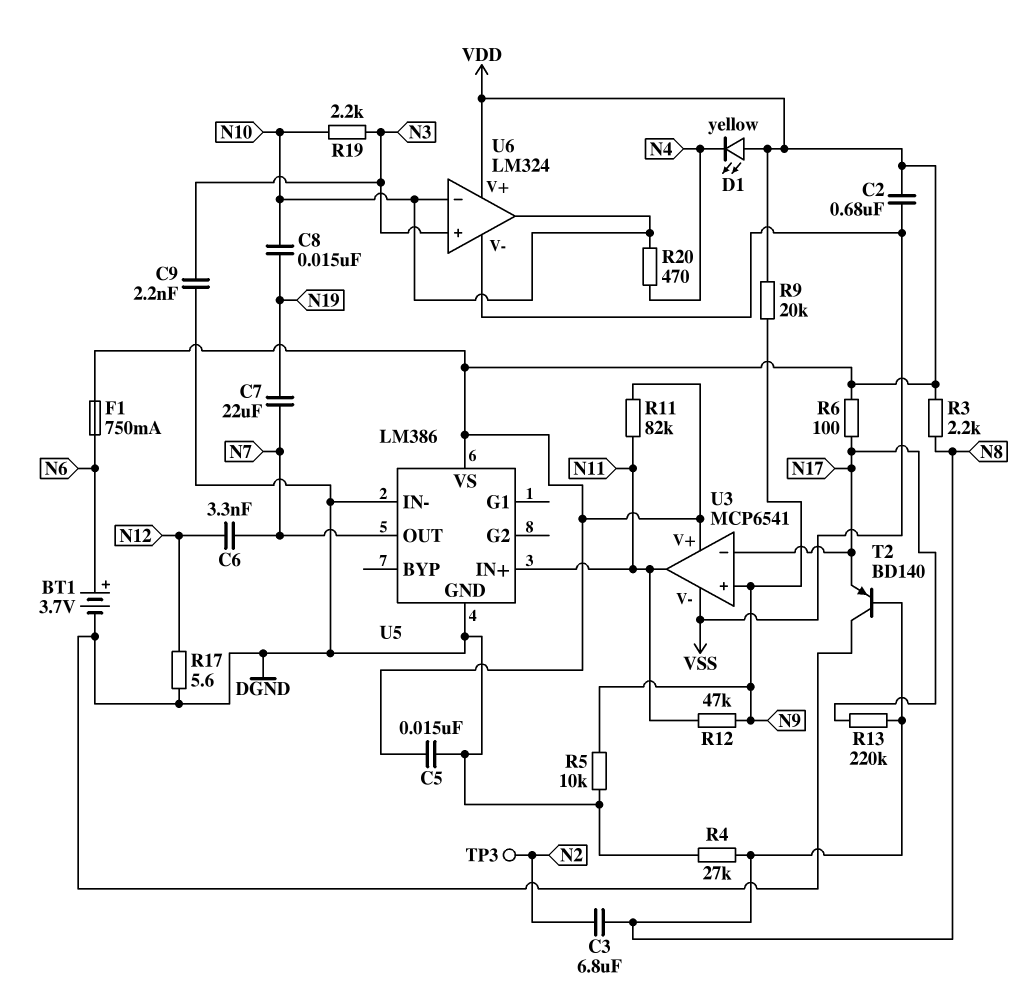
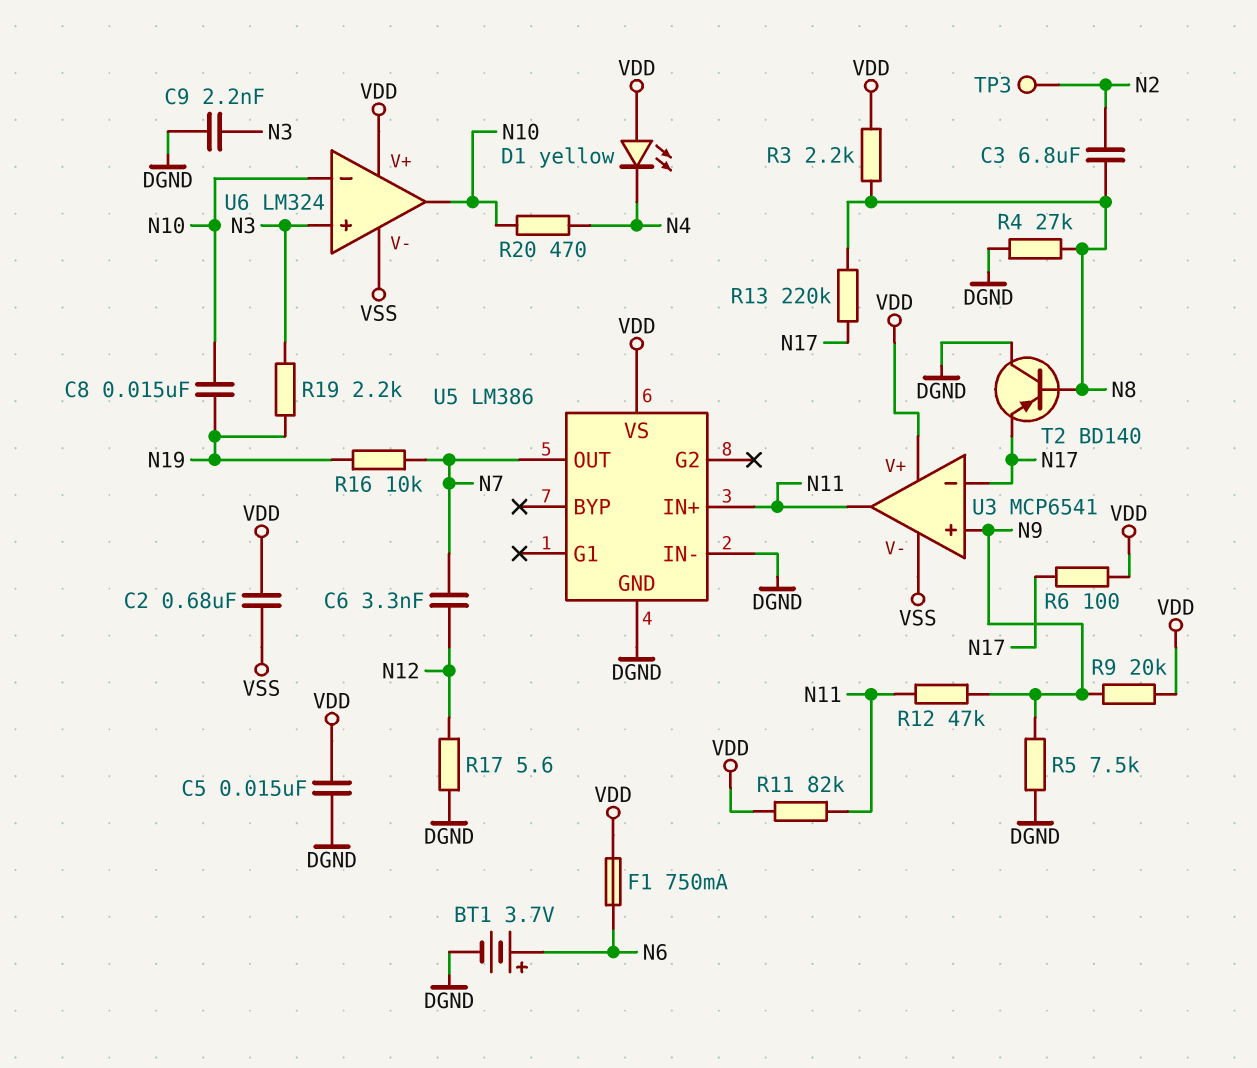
C7: 22uF (N7, N19) -> none
R5: 10k (DGND, N9) -> 7.5k (DGND, N9)
R16: none -> 10k (N7, N19)
R19: 2.2k (N3, N10) -> 2.2k (N3, N19)

